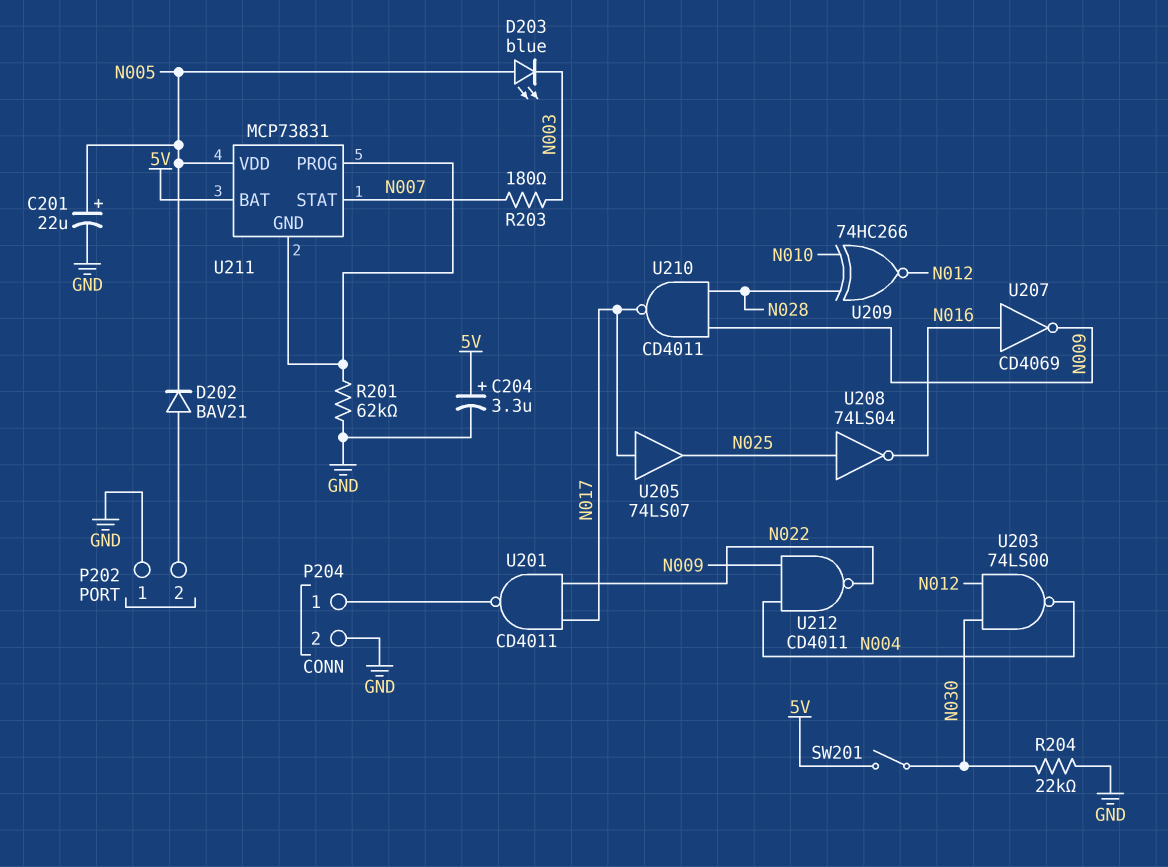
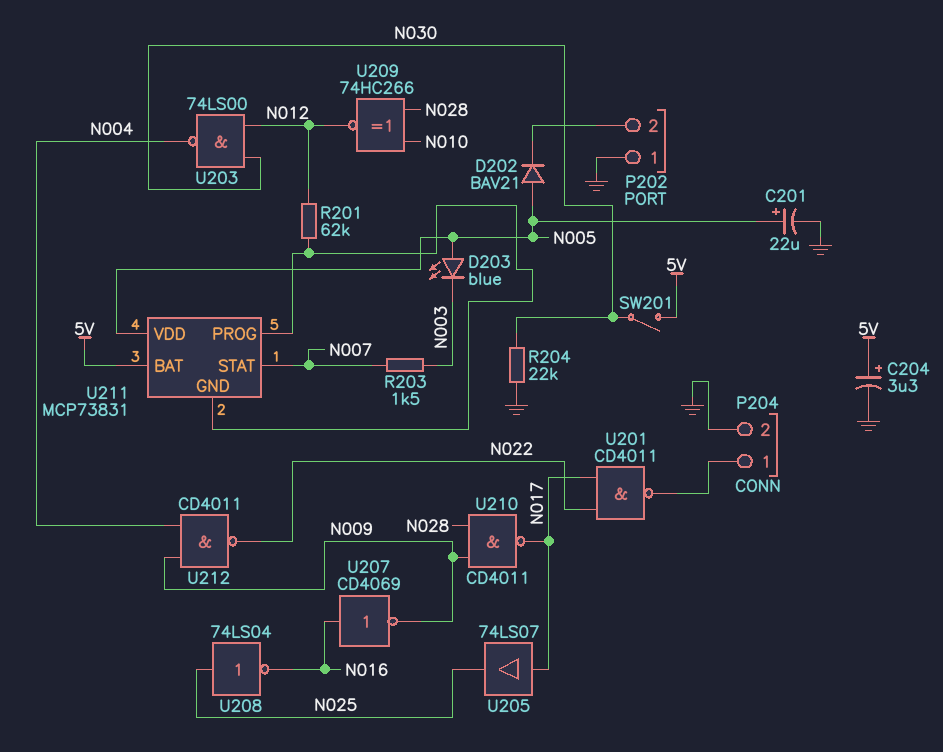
D202: diode BAV21 (A P202/2, K N005) -> diode BAV21 (A N005, K P202/2)
R201: 62k (GND, U211/GND) -> 62k (N012, U211/GND)
R203: 180 (N003, N007) -> 1.5k (N003, N007)

